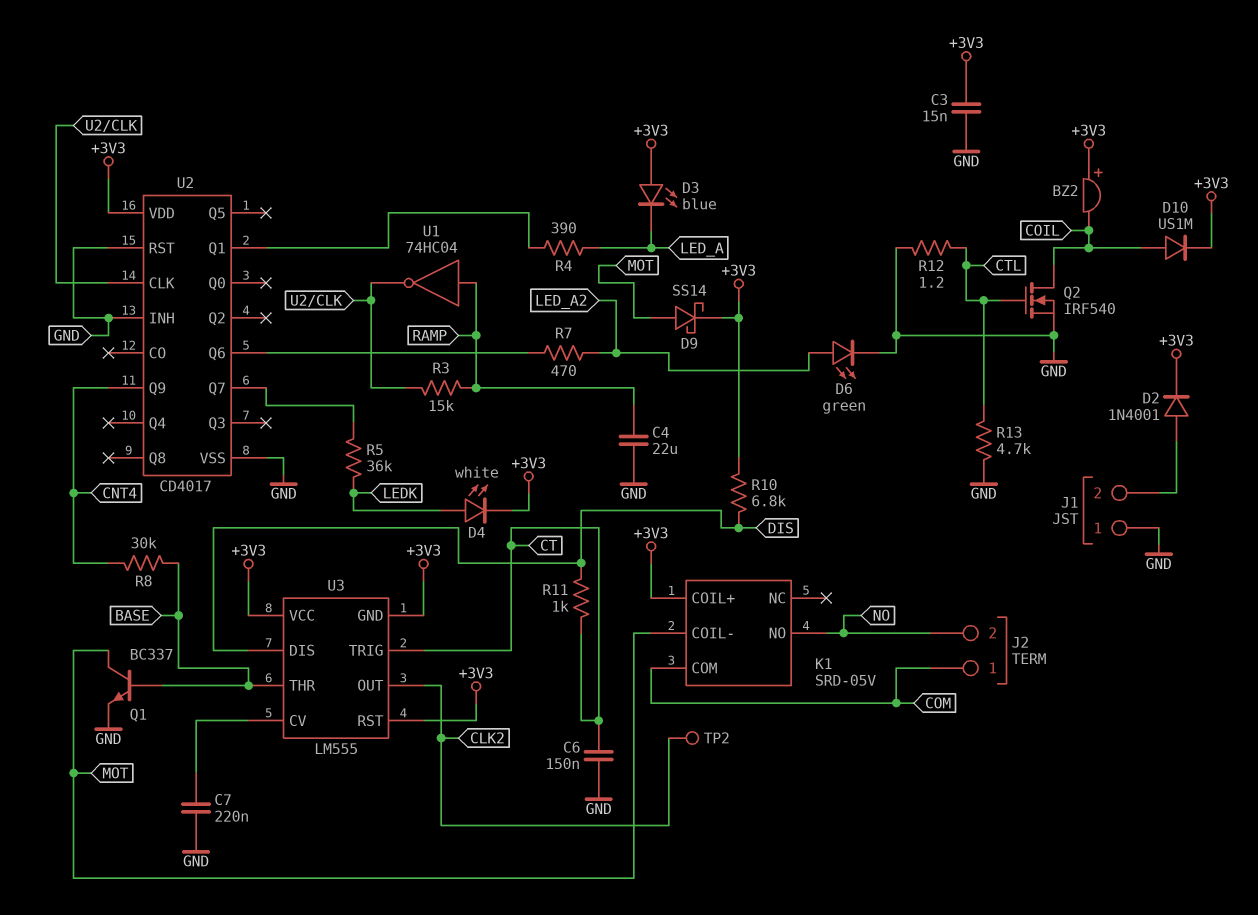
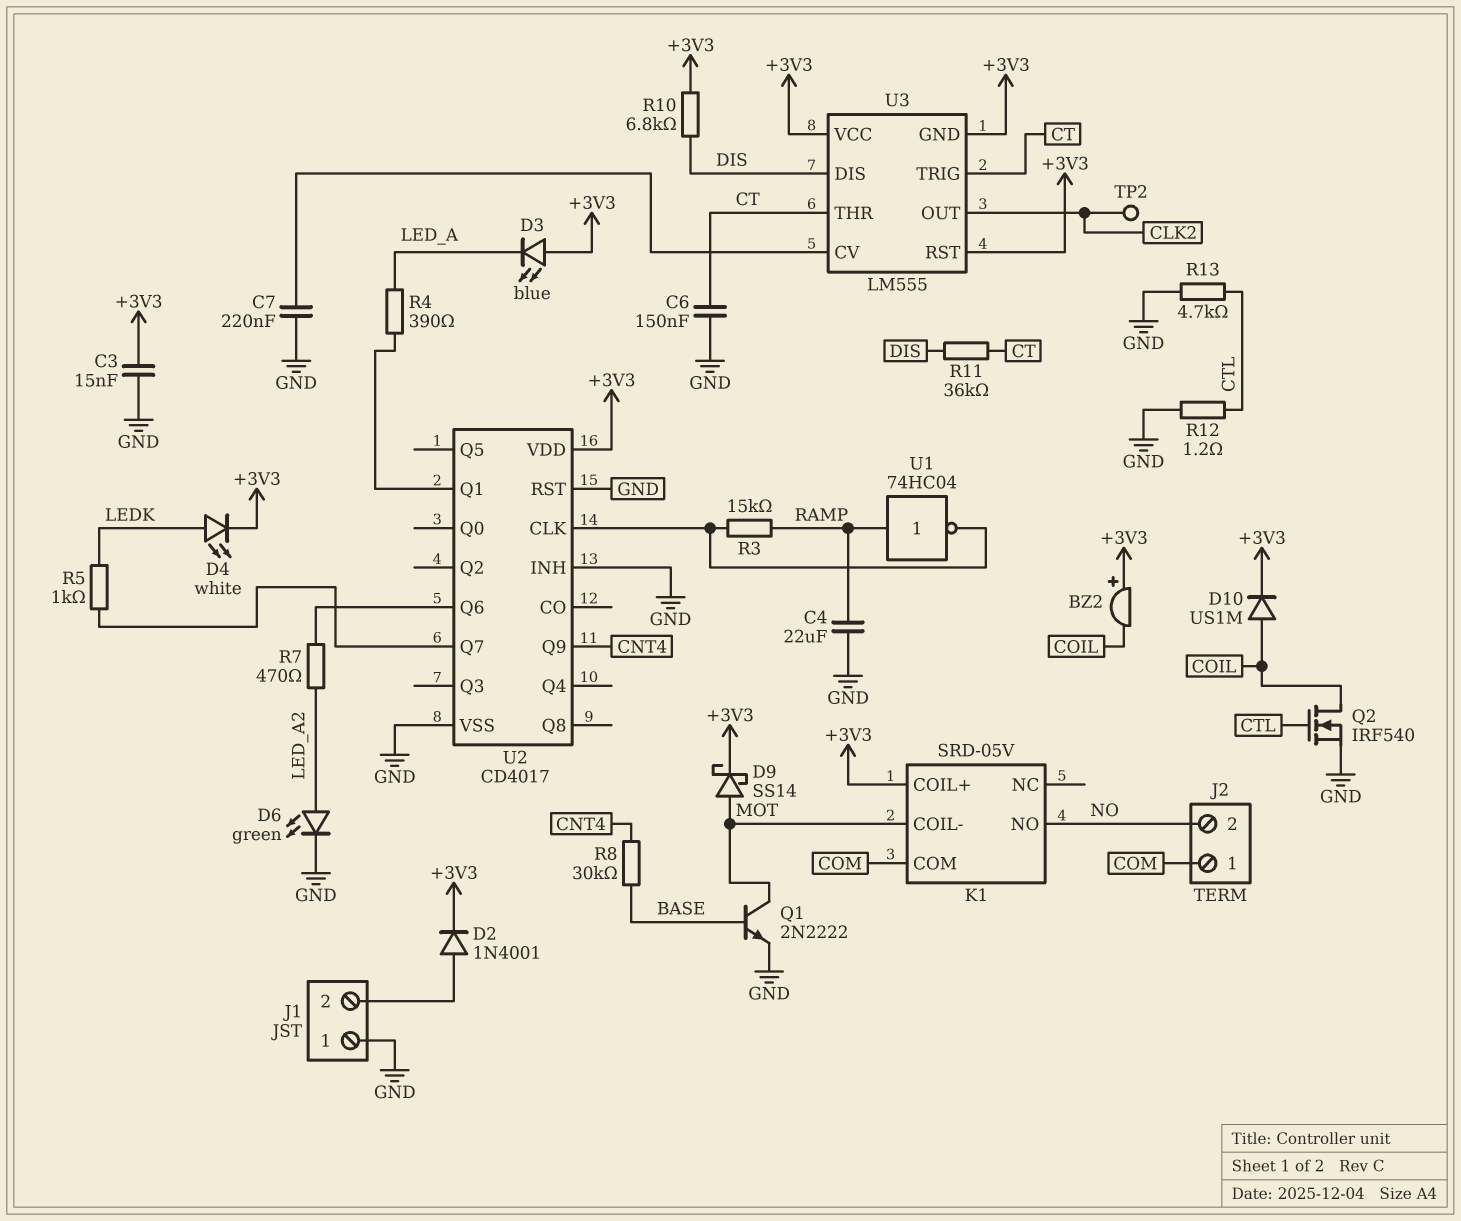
Q1: NPN BC337 (B BASE, C MOT, E GND) -> NPN 2N2222 (B BASE, C MOT, E GND)
R5: 36k (LEDK, U2/Q7) -> 1k (LEDK, U2/Q7)
R11: 1k (CT, DIS) -> 36k (CT, DIS)
U3 pin THR: BASE -> CT

